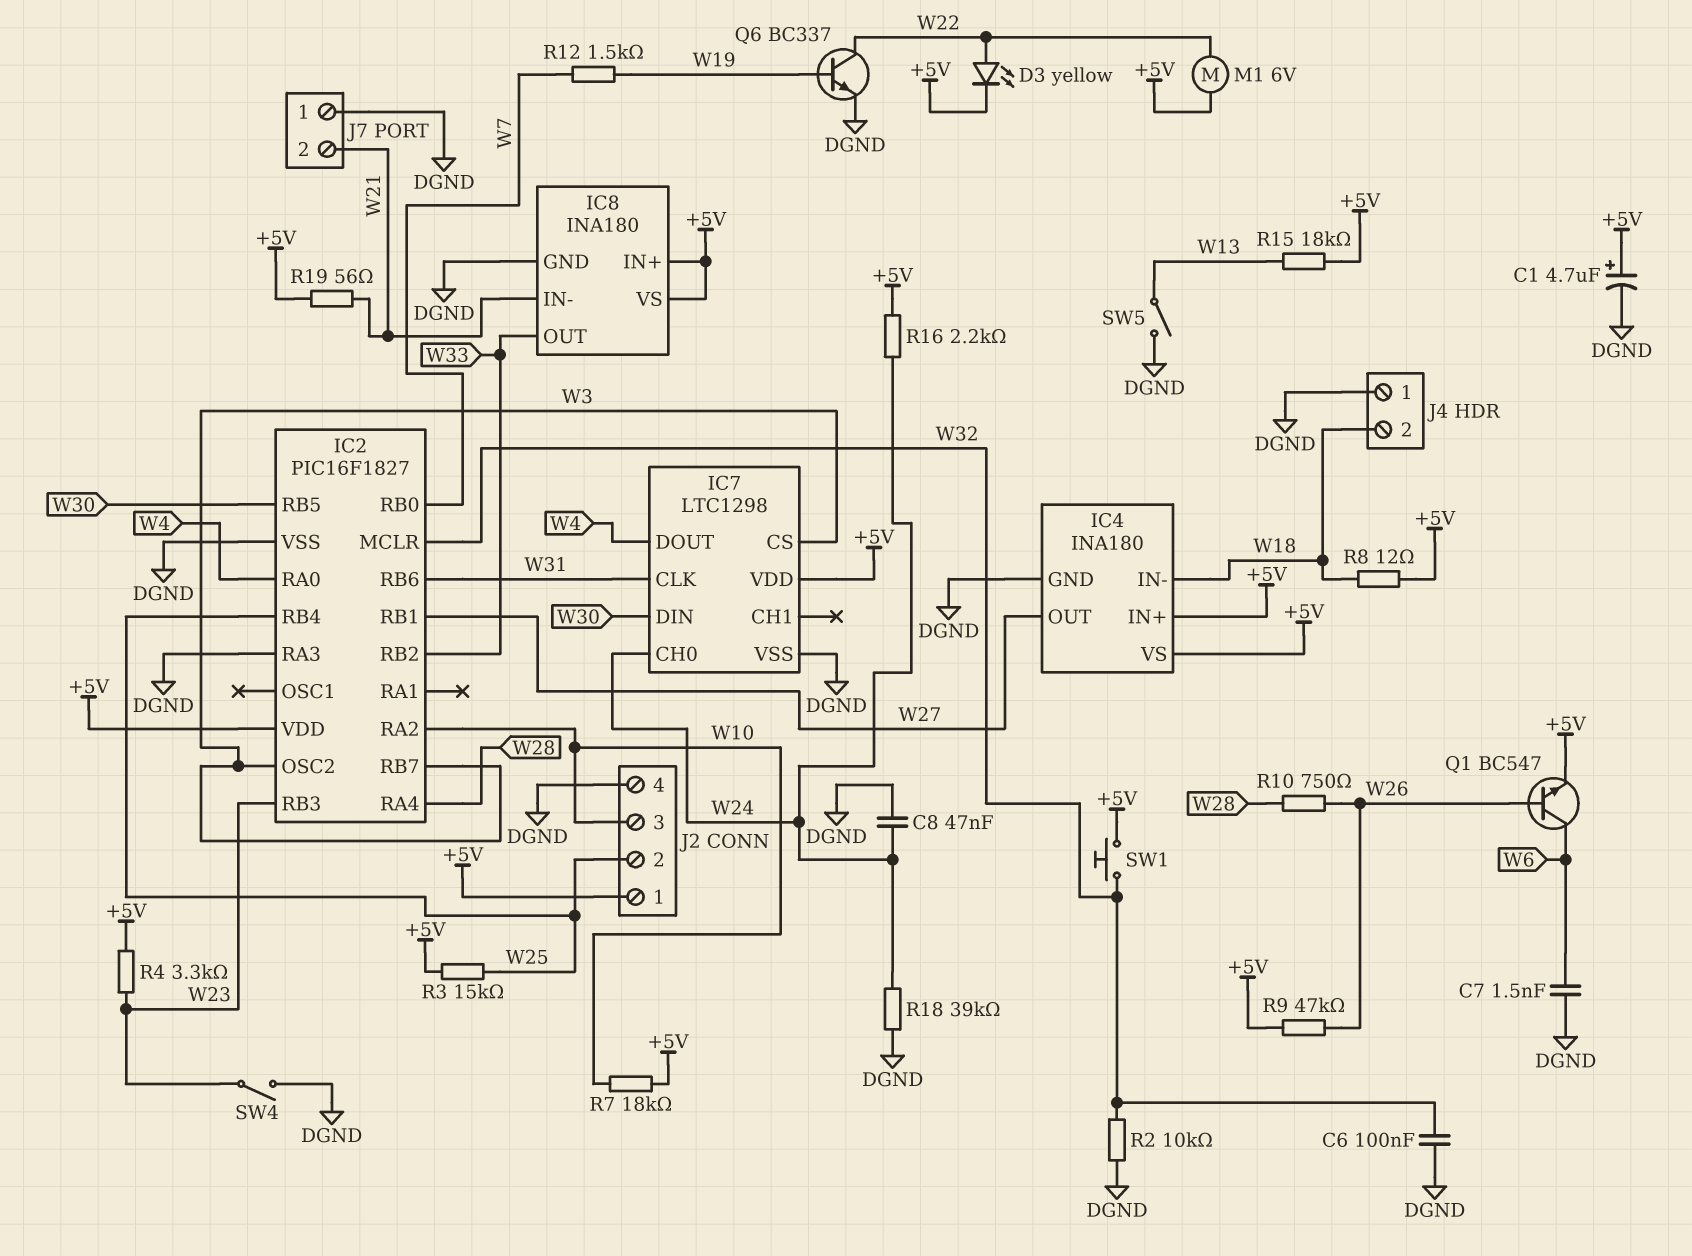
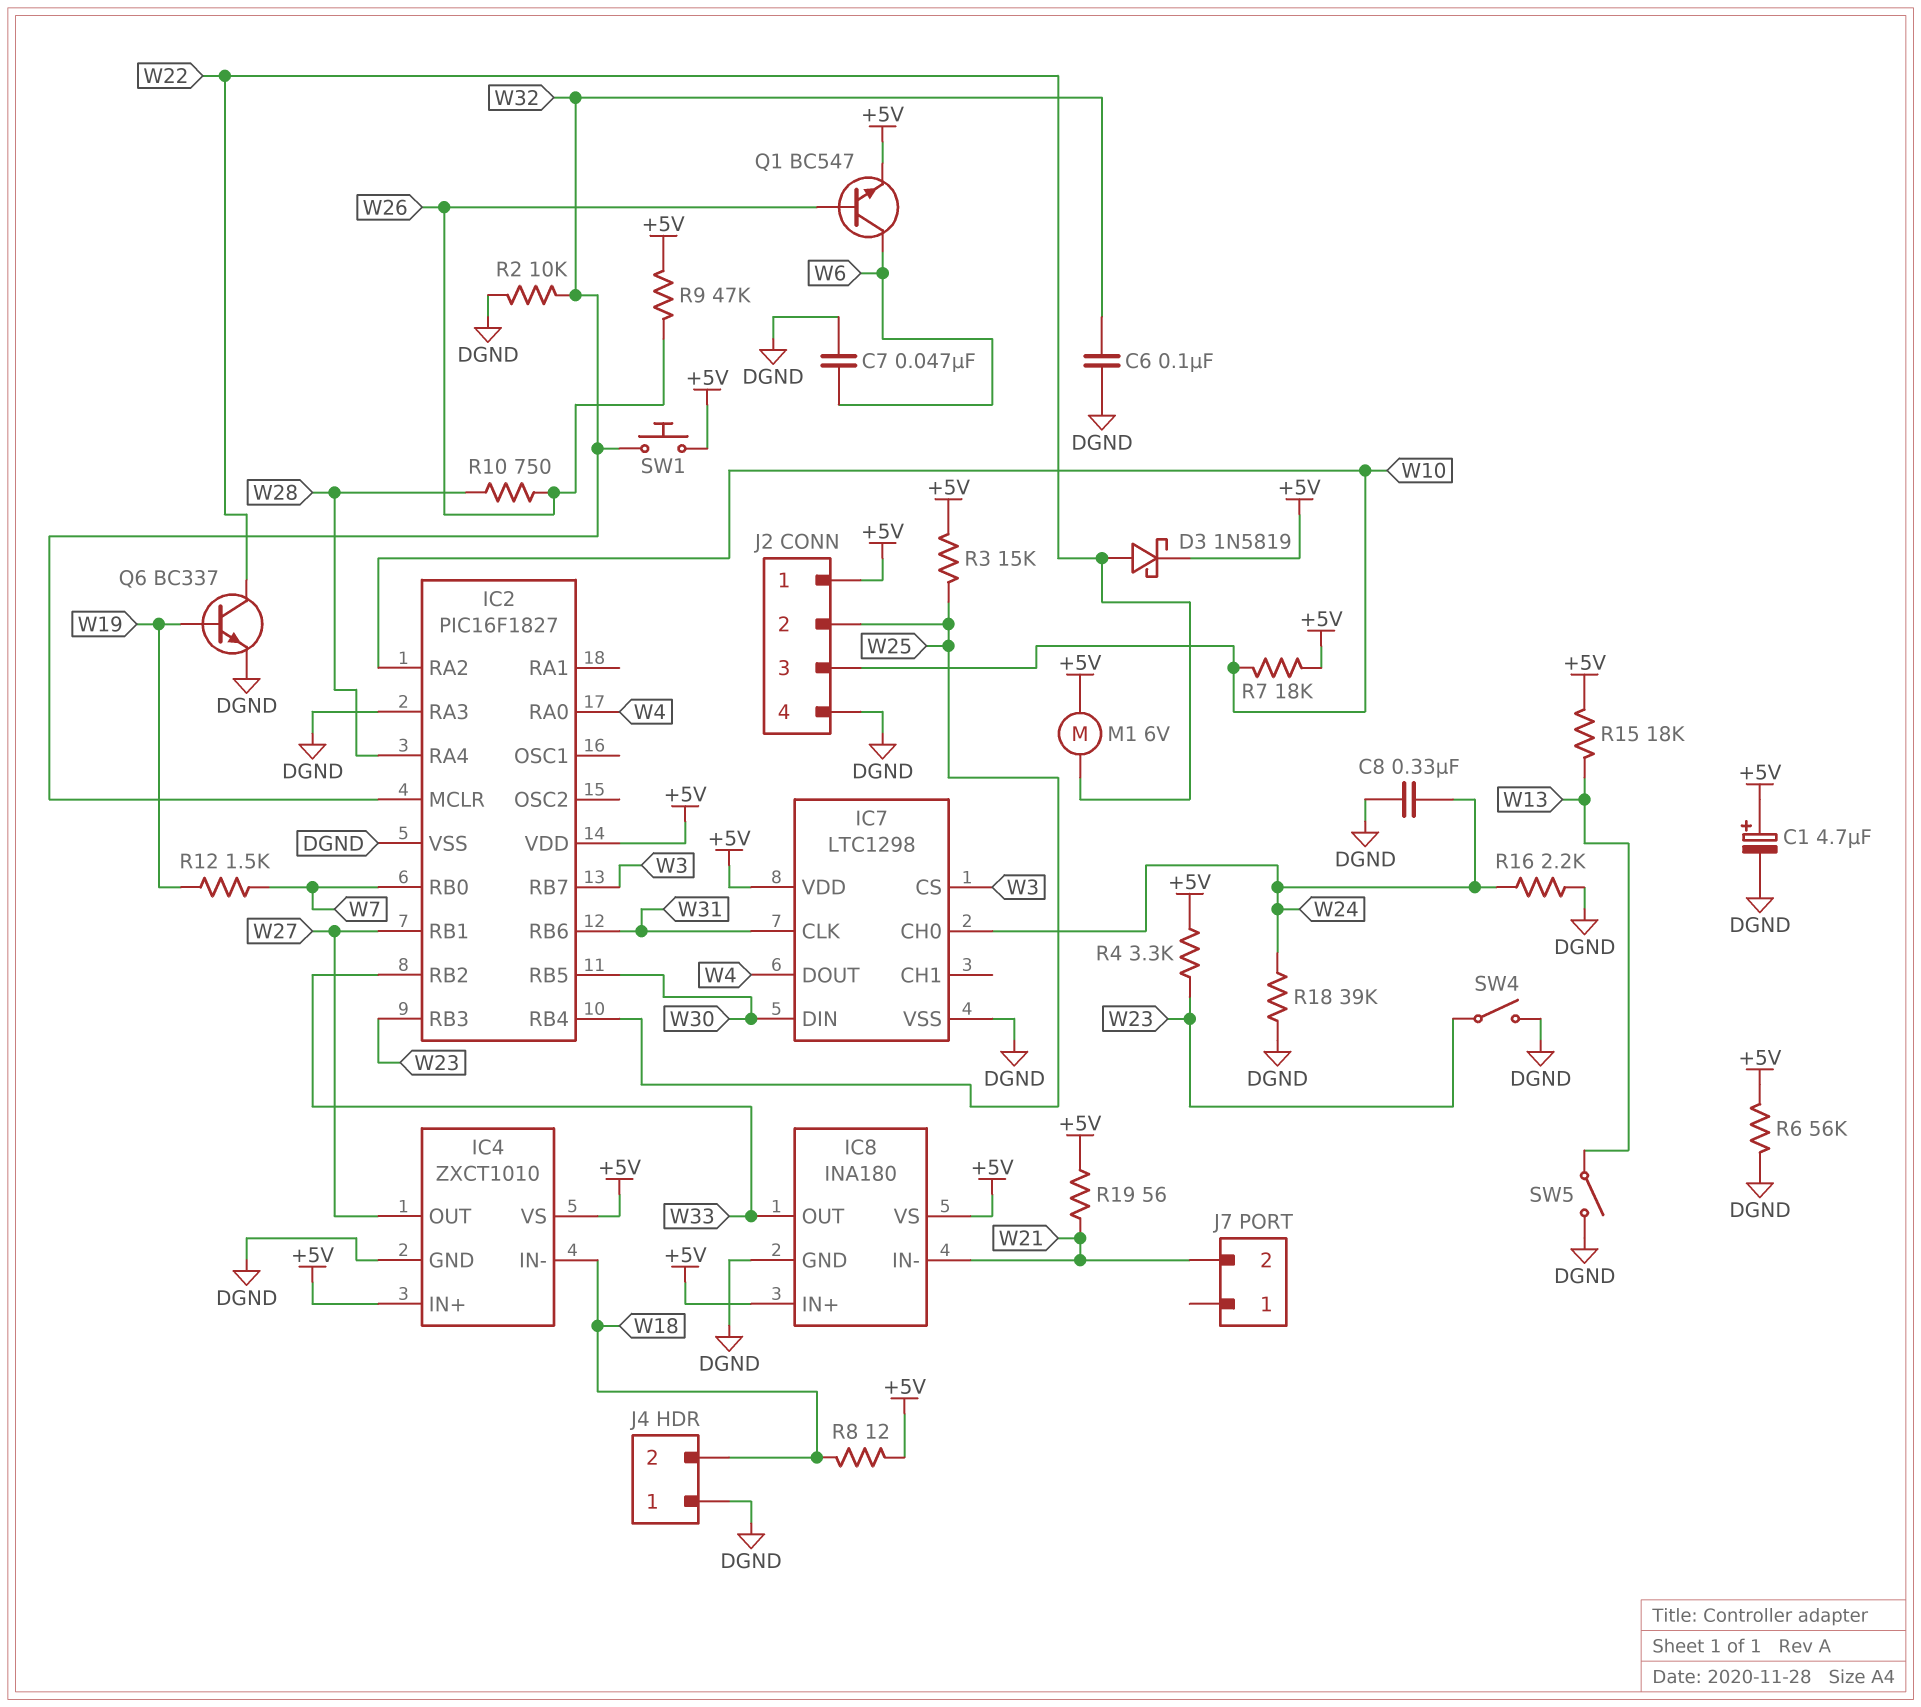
C7: 1.5nF (DGND, W6) -> 47nF (DGND, W6)
C8: 47nF (DGND, W24) -> 330nF (DGND, W24)
D3: LED yellow (A W22, K +5V) -> schottky 1N5819 (A W22, K +5V)
IC2 pin OSC2: W3 -> none
IC4: INA180 -> ZXCT1010
J7 pin 1: DGND -> none
R6: none -> 56k (+5V, DGND)
R16: 2.2k (+5V, W24) -> 2.2k (DGND, W24)

